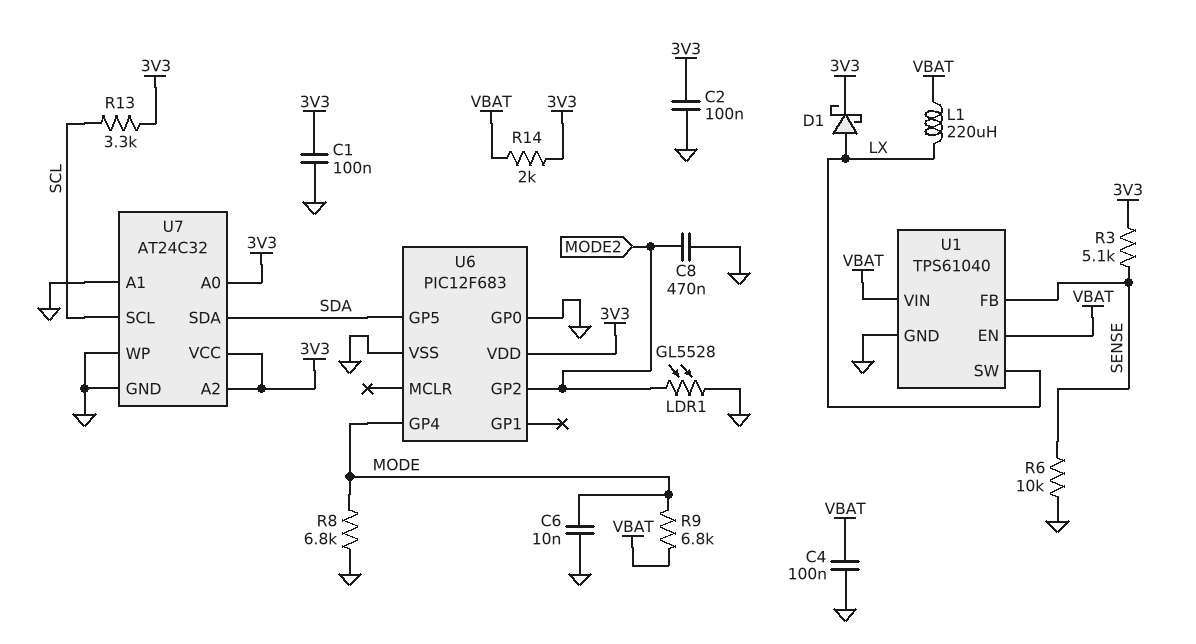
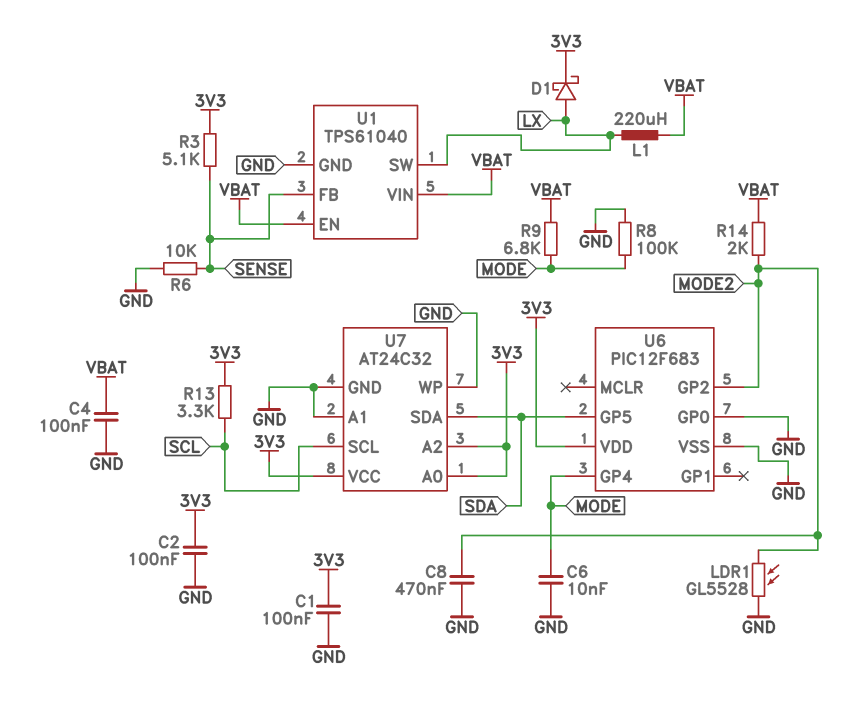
R8: 6.8k (GND, MODE) -> 100k (GND, MODE)
R14: 2k (3V3, VBAT) -> 2k (MODE2, VBAT)

